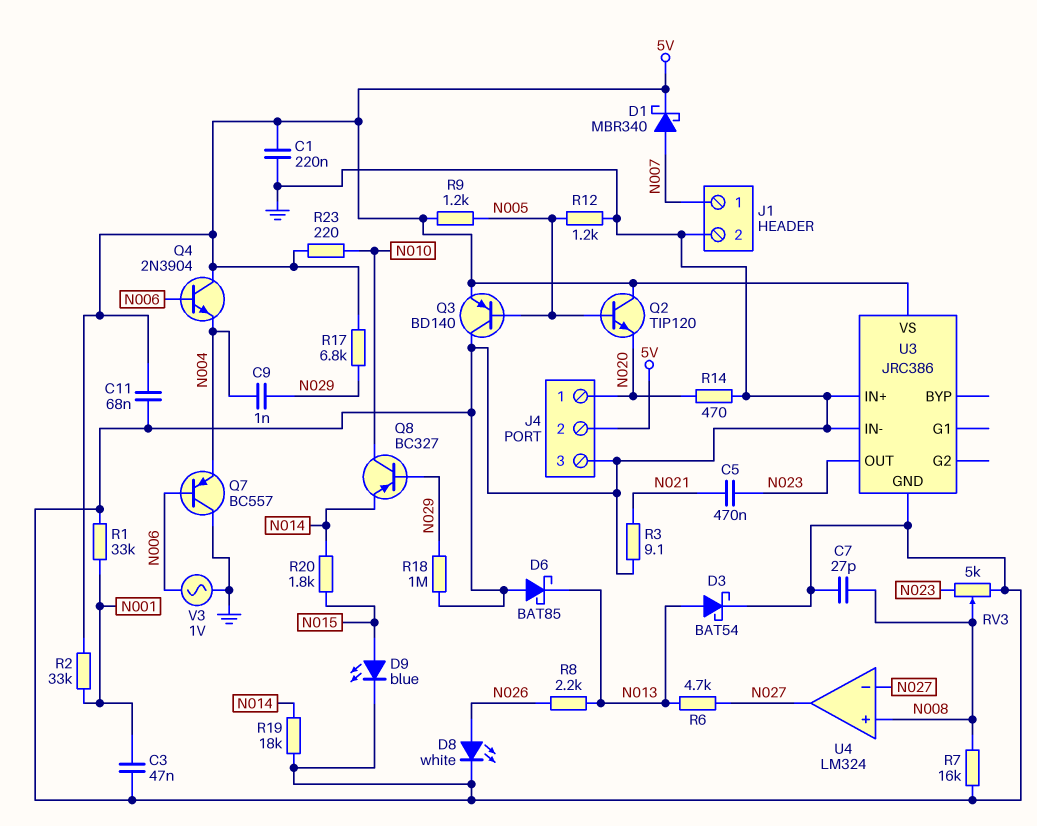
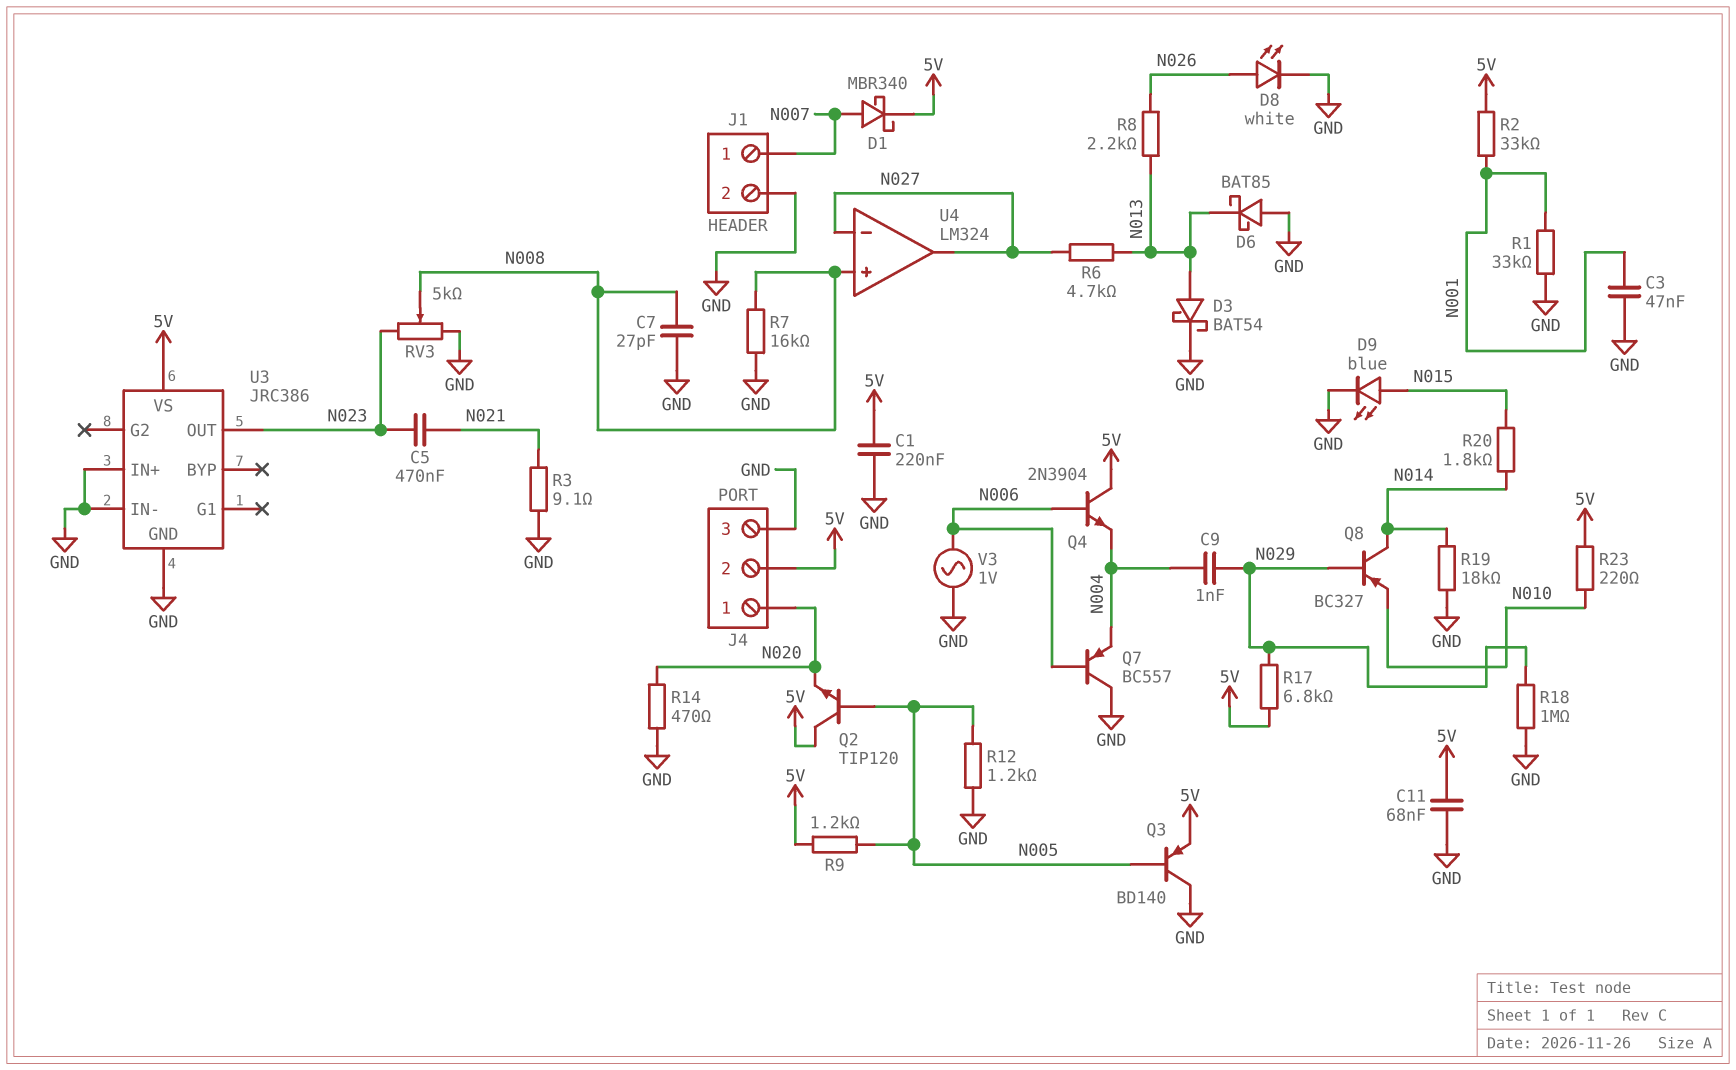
Q8: PNP BC327 (B N029, C N010, E N014) -> PNP BC327 (B N029, C N014, E N010)

